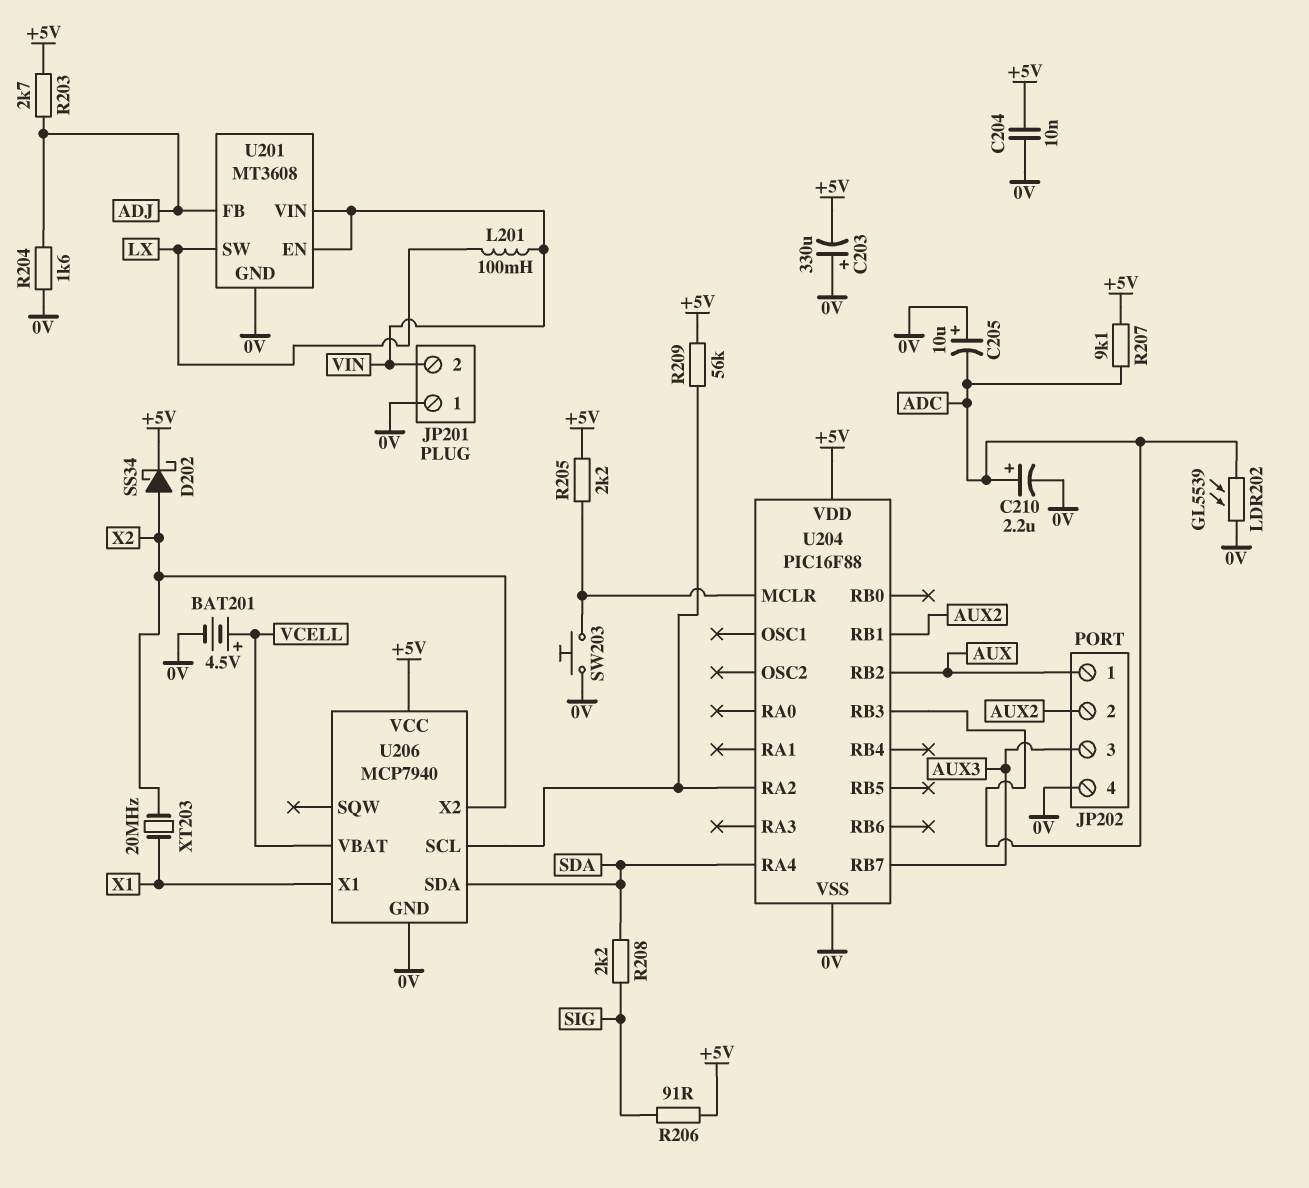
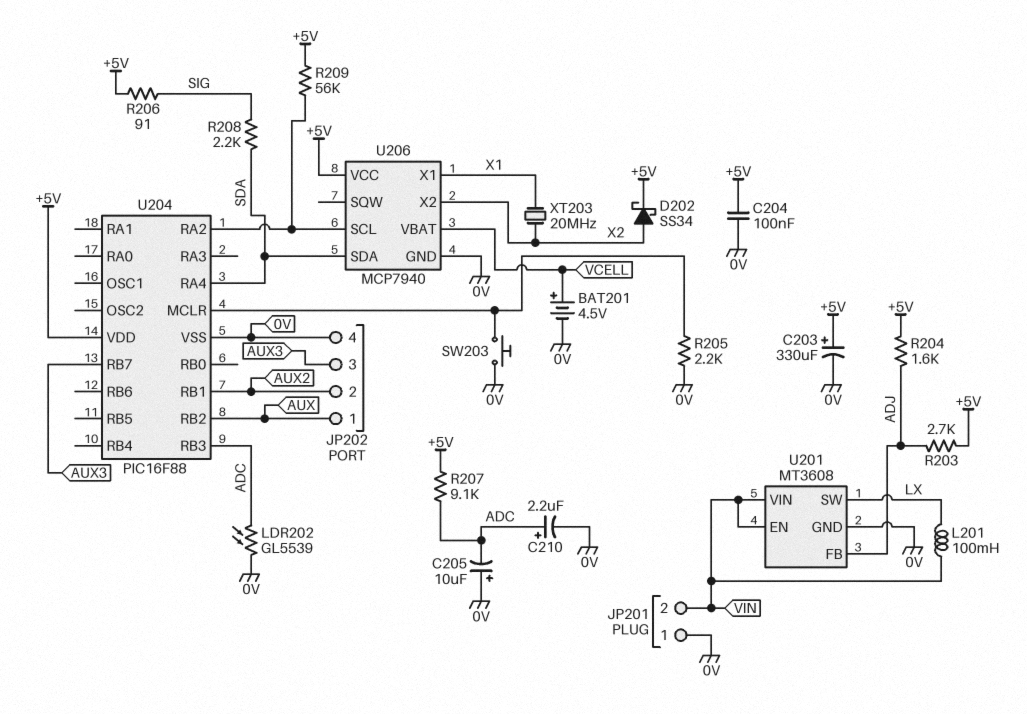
C203: 330uF (plus 0V, minus +5V) -> 330uF (plus +5V, minus 0V)
C204: 10nF (+5V, 0V) -> 100nF (+5V, 0V)
R204: 1.6k (0V, ADJ) -> 1.6k (+5V, ADJ)
R205: 2.2k (+5V, U204/MCLR) -> 2.2k (0V, U204/MCLR)

